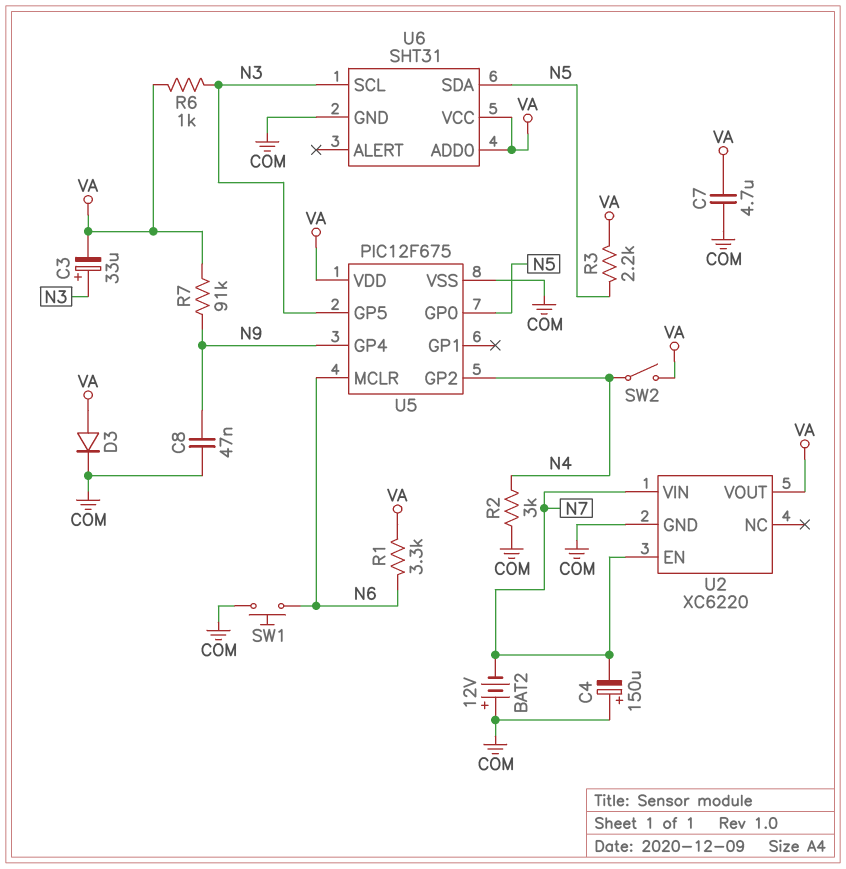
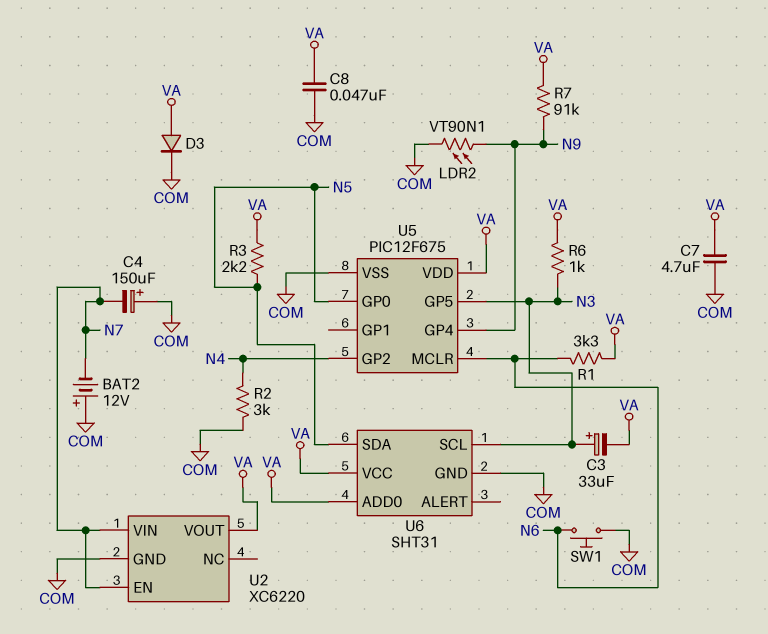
C8: 47nF (COM, N9) -> 47nF (COM, VA)
LDR2: none -> VT90N1 (COM, N9)
SW2: switch (N4, VA) -> none

